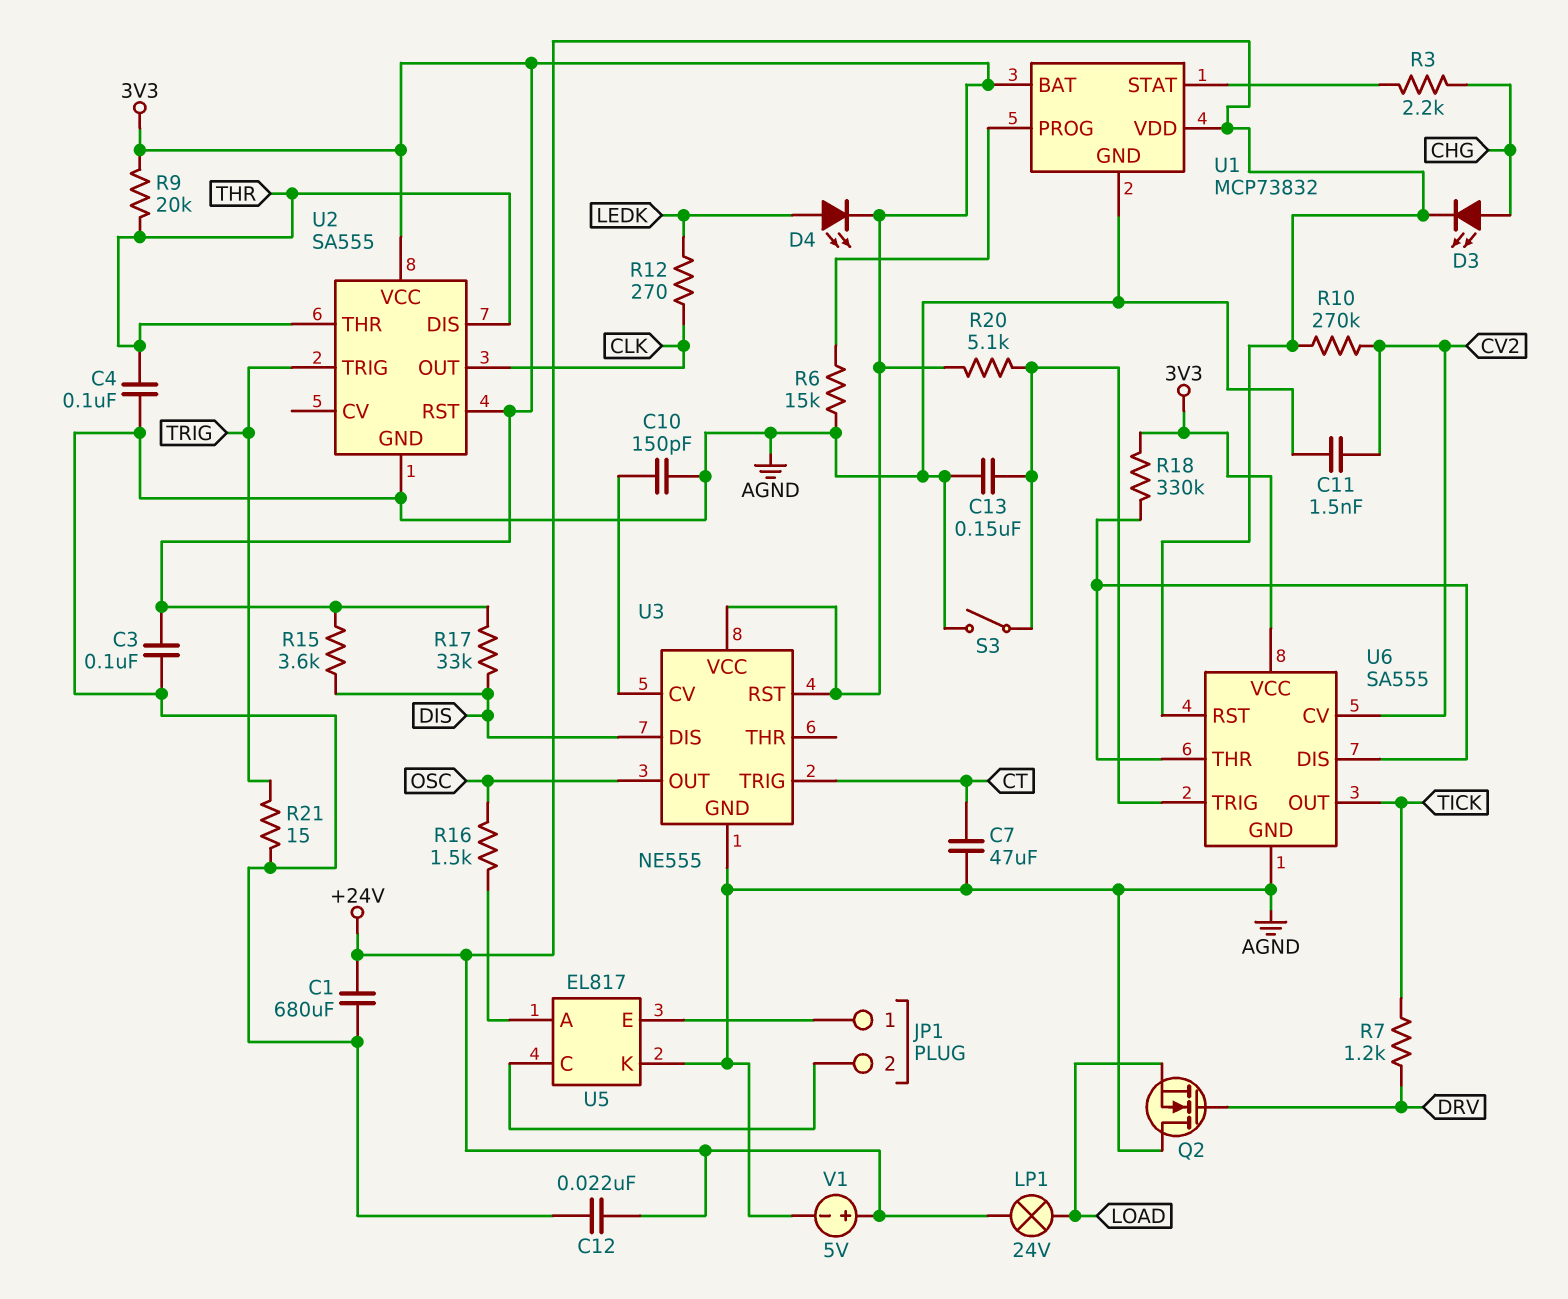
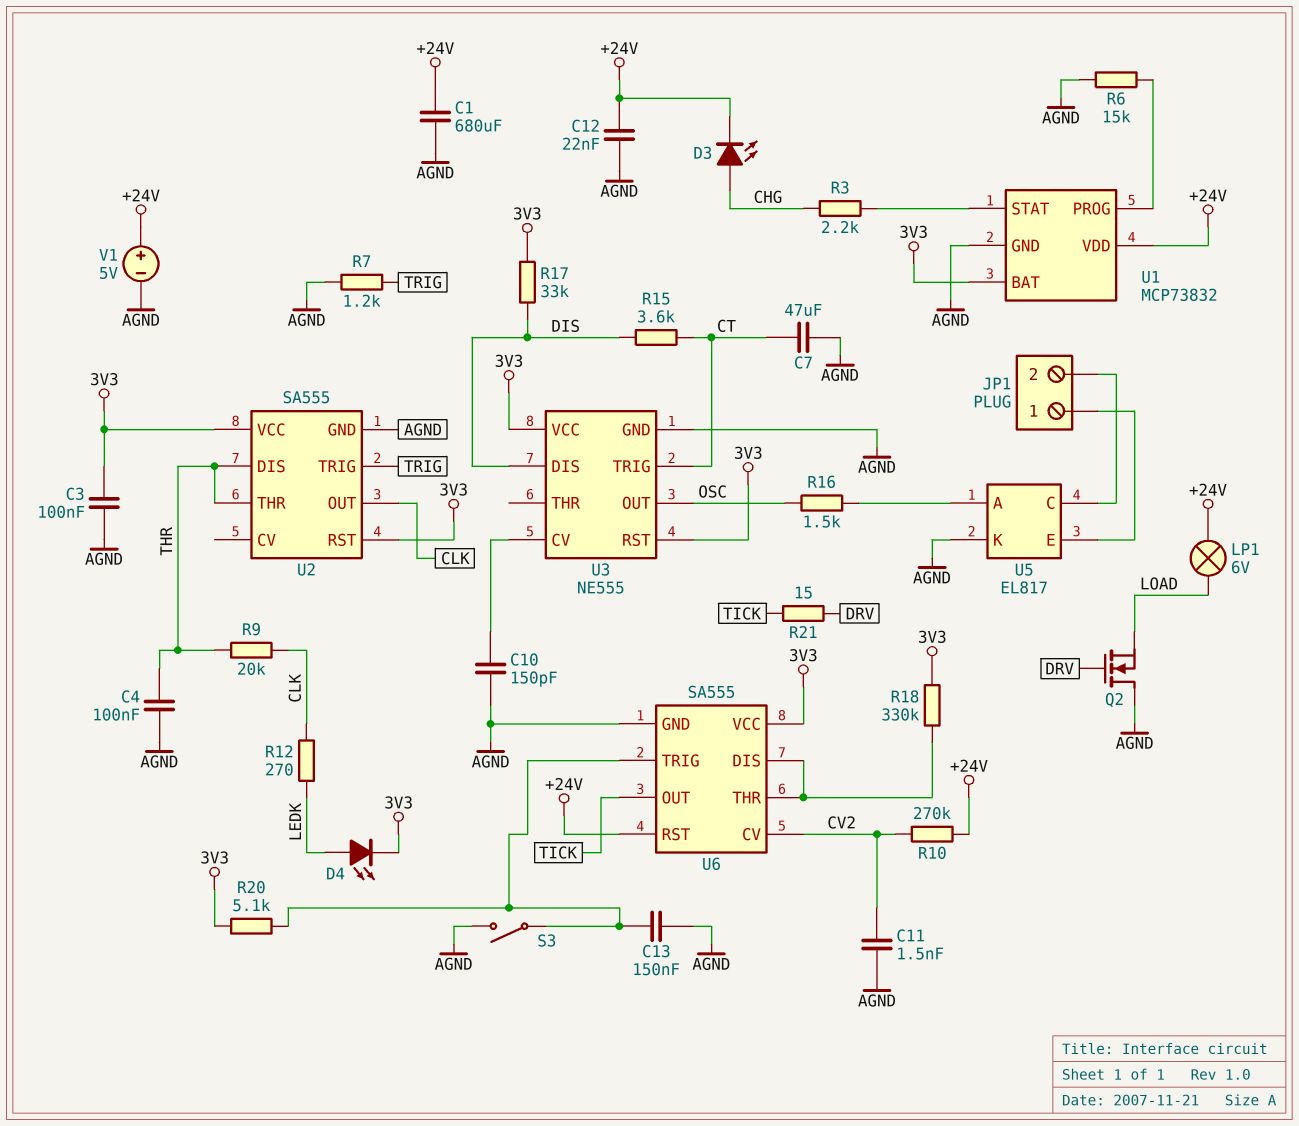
LP1: lamp 24V (+24V, LOAD) -> lamp 6V (+24V, LOAD)
R7: 1.2k (DRV, TICK) -> 1.2k (AGND, TRIG)
R9: 20k (3V3, THR) -> 20k (CLK, THR)
R15: 3.6k (3V3, DIS) -> 3.6k (CT, DIS)
R21: 15 (AGND, TRIG) -> 15 (DRV, TICK)

